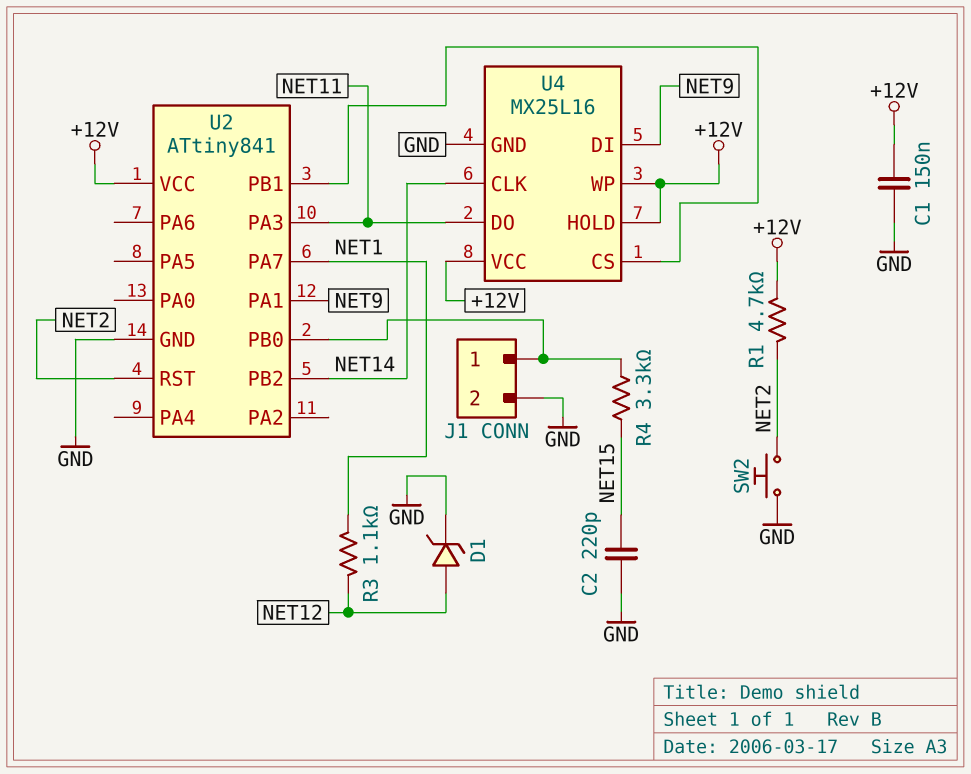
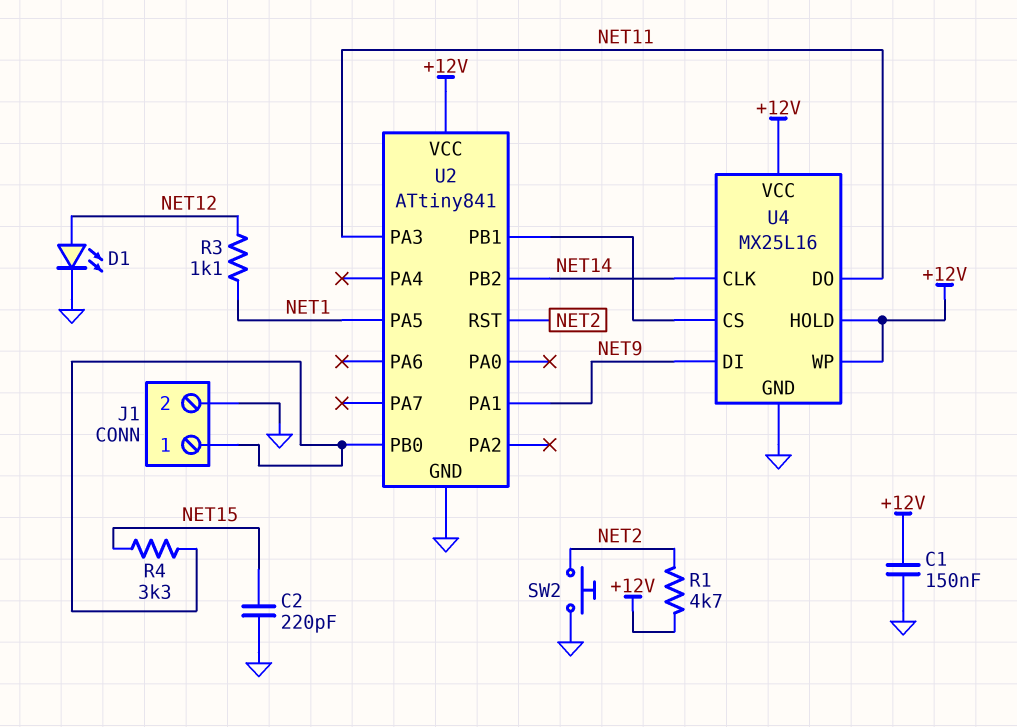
D1: zener (A NET12, K GND) -> LED (A NET12, K GND)
U2 pin PA5: none -> NET1
U2 pin PA7: NET1 -> none

